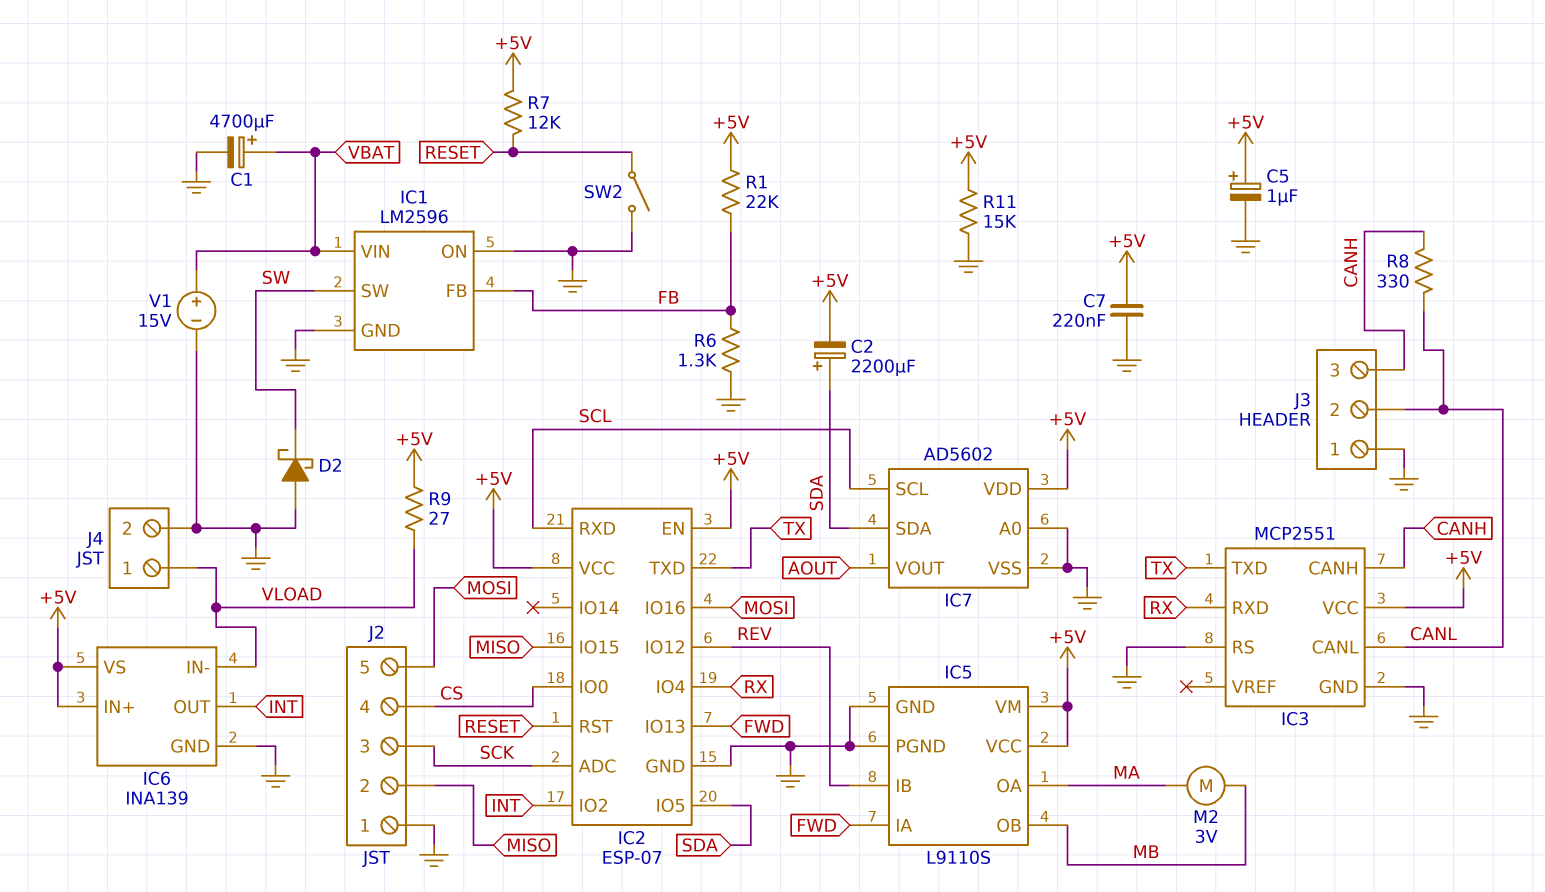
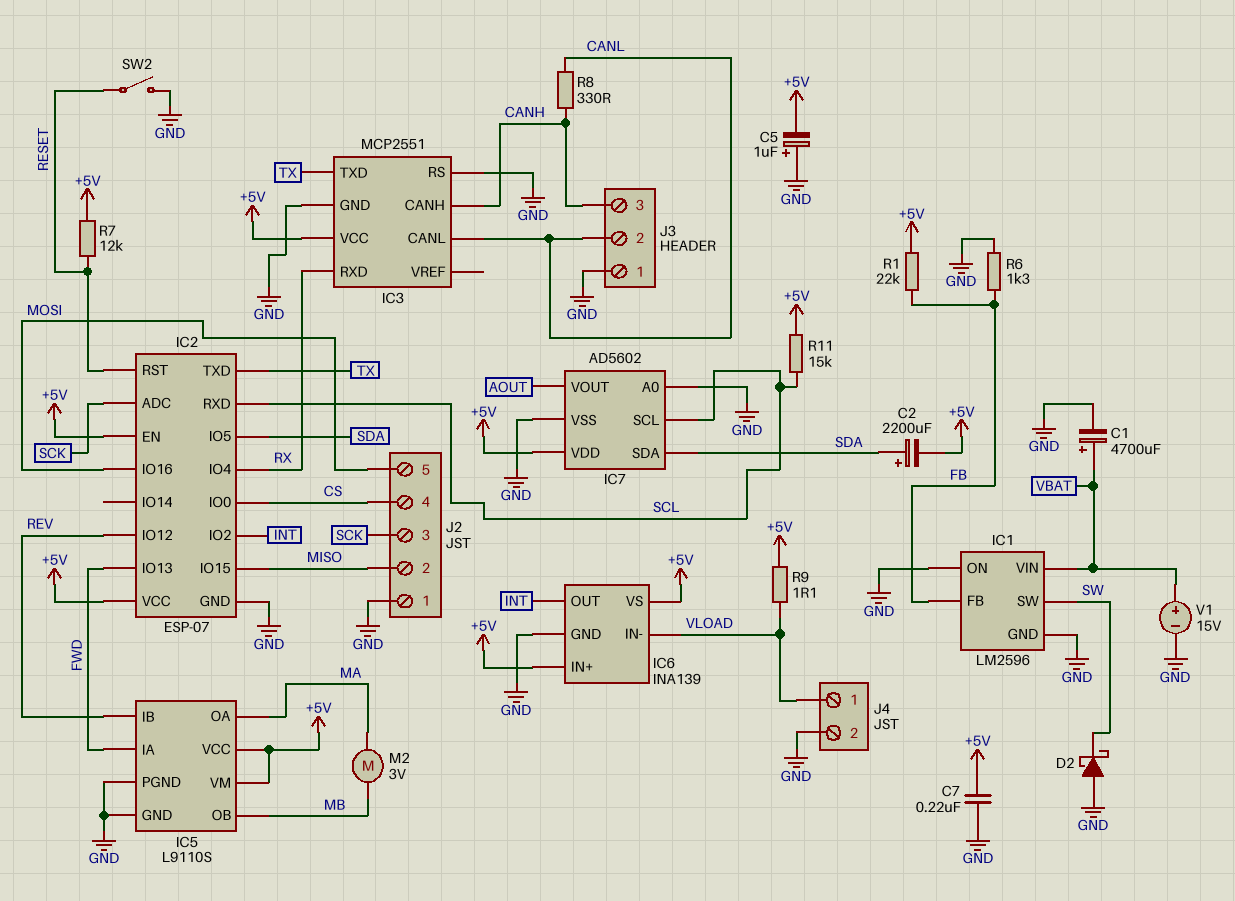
C5: 1uF (plus +5V, minus GND) -> 1uF (plus GND, minus +5V)
R9: 27 (+5V, VLOAD) -> 1.1 (+5V, VLOAD)
R11: 15k (+5V, GND) -> 15k (+5V, SCL)

